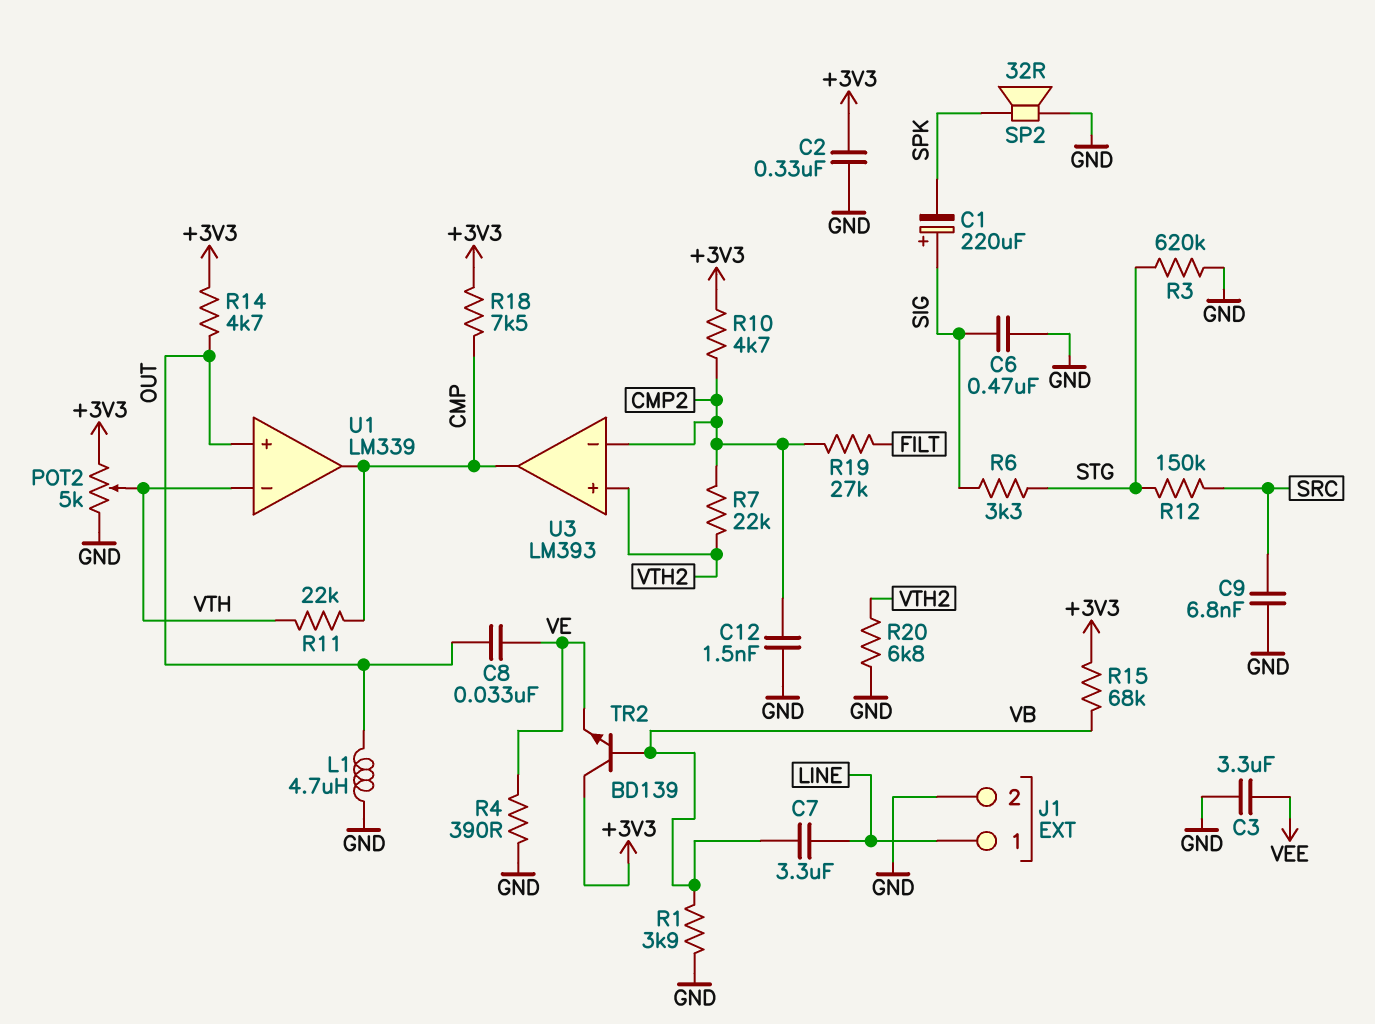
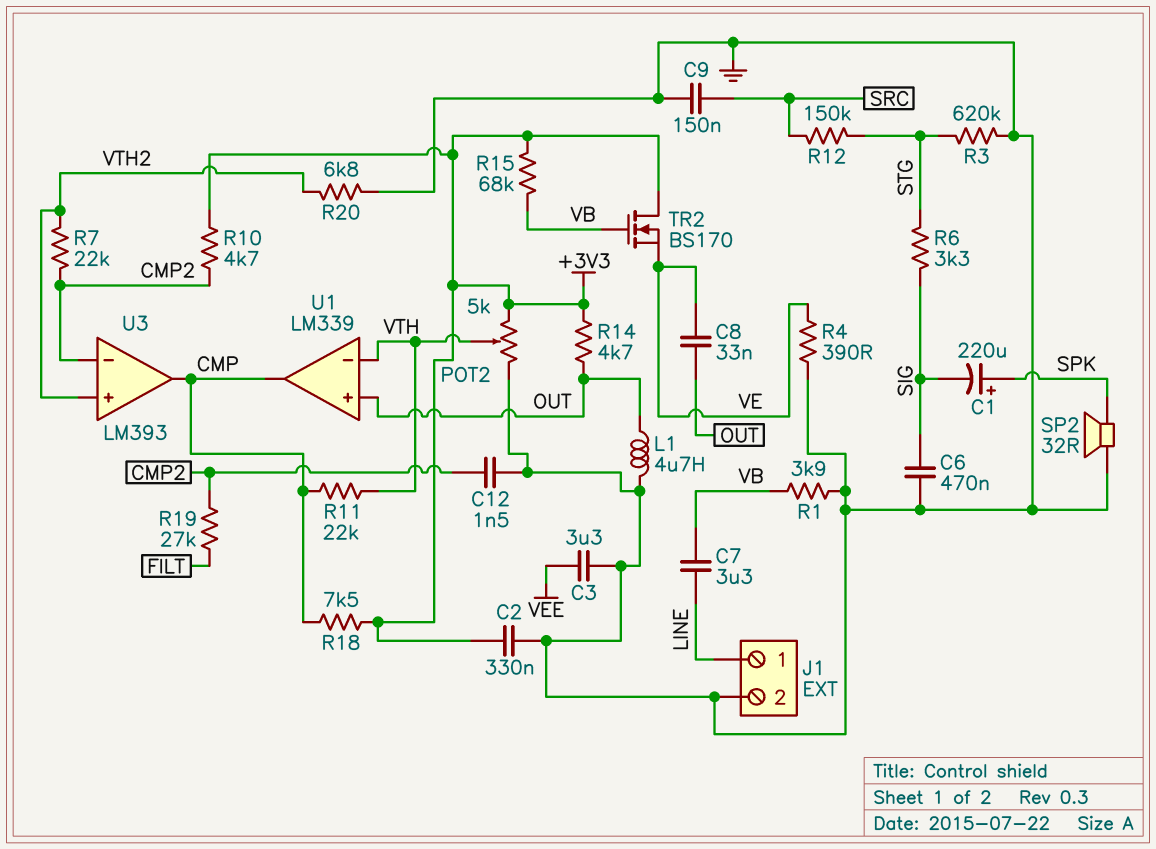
C1: 220uF (plus SIG, minus SPK) -> 220uF (plus SPK, minus SIG)
C9: 6.8nF (GND, SRC) -> 150nF (GND, SRC)
TR2: NPN BD139 (B VB, C +3V3, E VE) -> NMOS BS170 (G VB, D +3V3, S VE)

